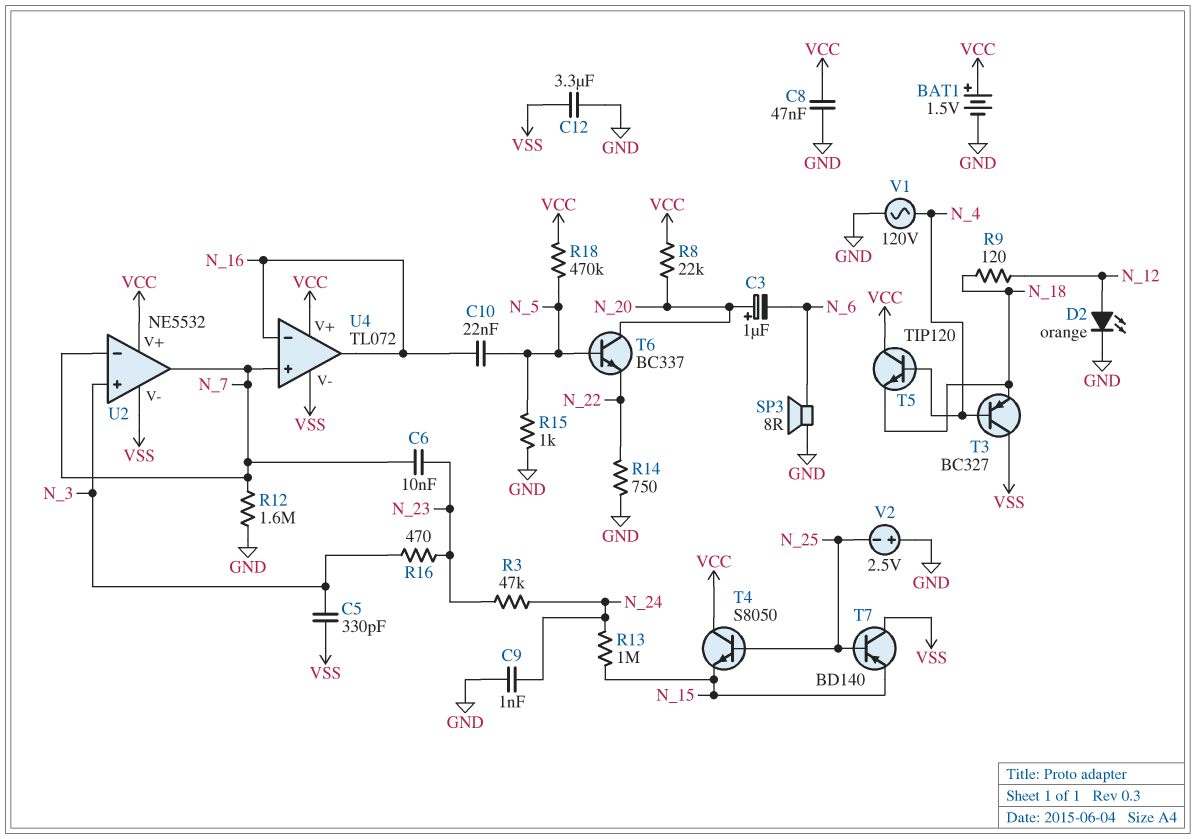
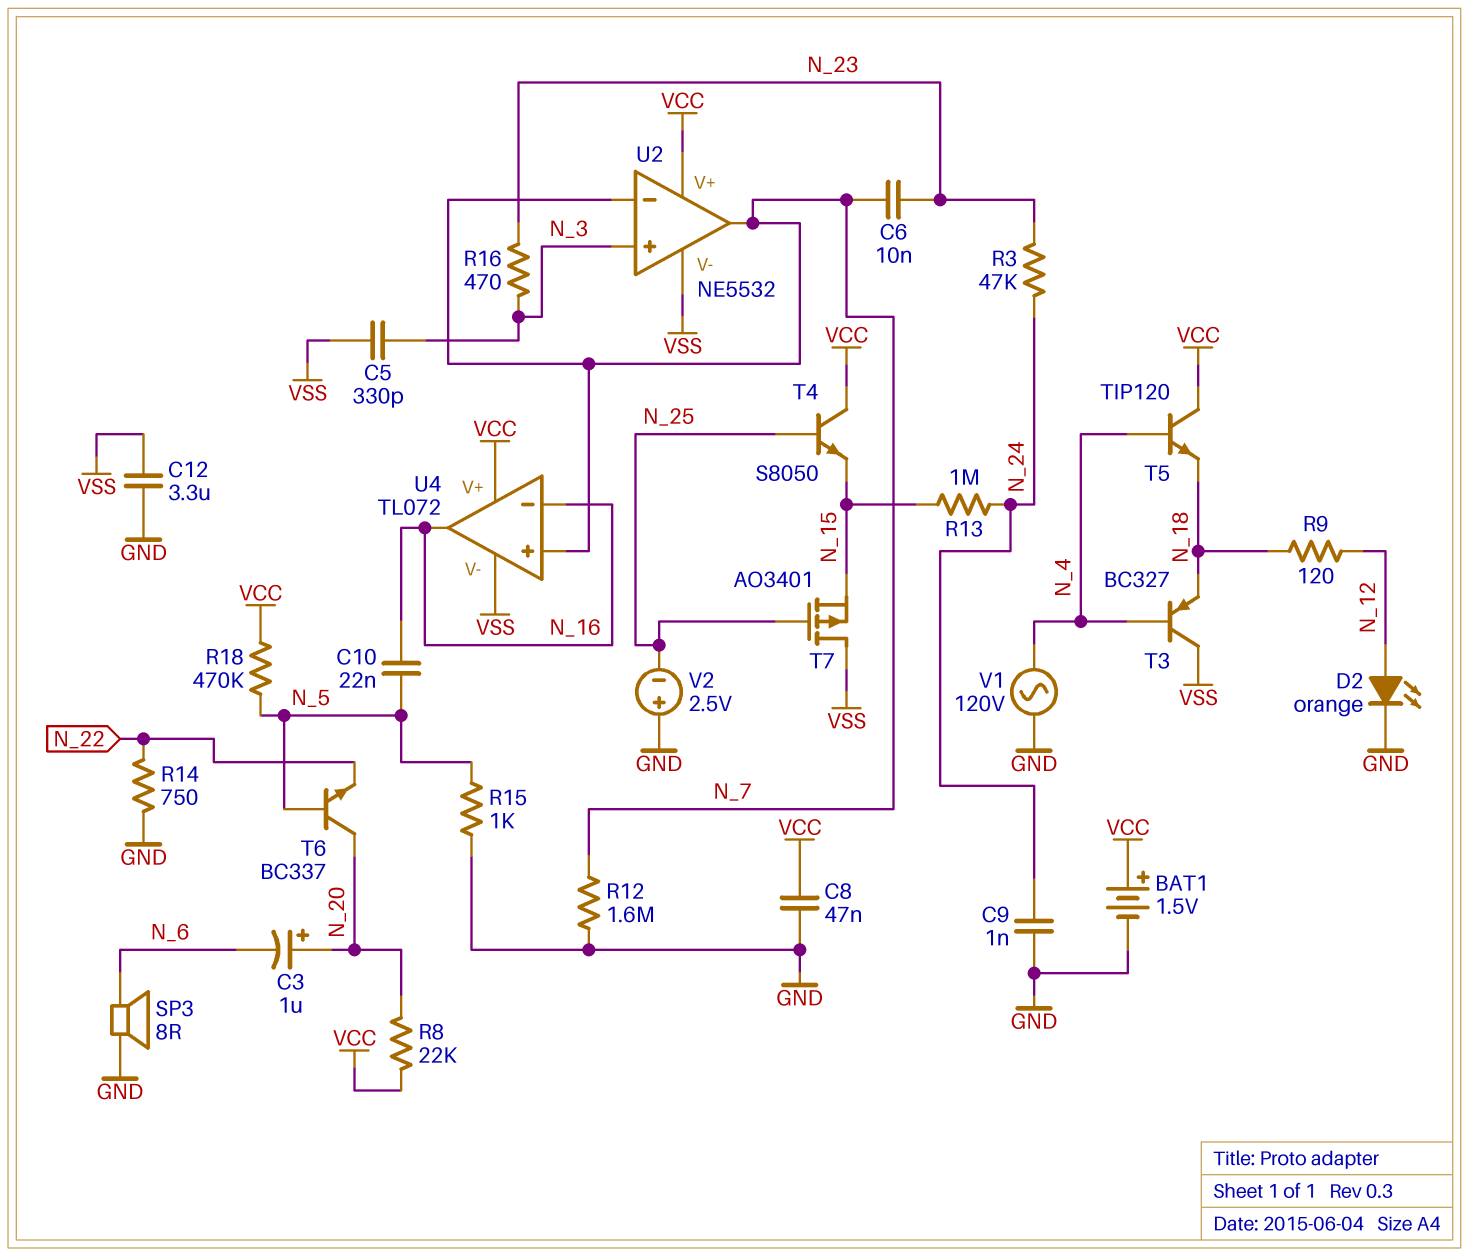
T7: PNP BD140 (B N_25, C VSS, E N_15) -> PMOS AO3401 (G N_25, D VSS, S N_15)

